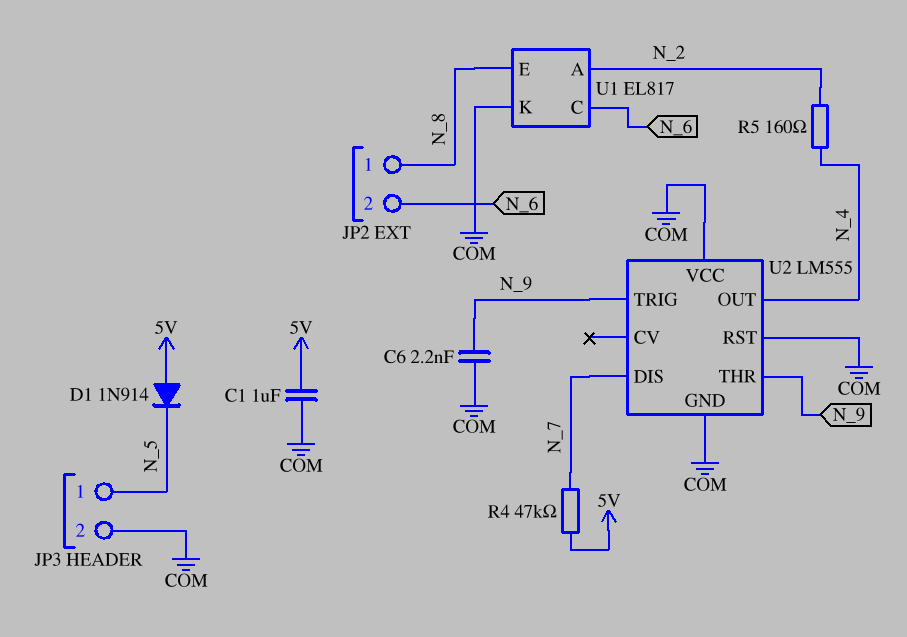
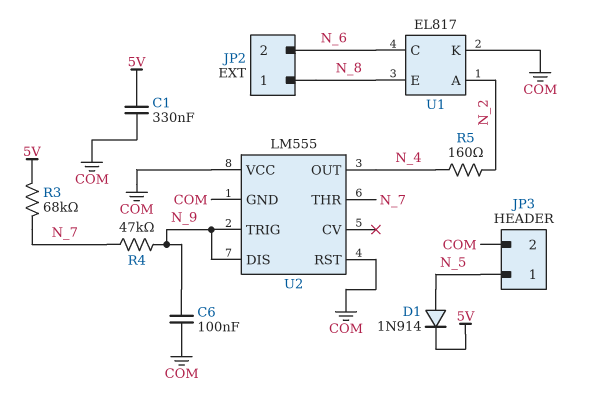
C1: 1uF (5V, COM) -> 330nF (5V, COM)
C6: 2.2nF (COM, N_9) -> 100nF (COM, N_9)
D1: diode 1N914 (A 5V, K N_5) -> diode 1N914 (A N_5, K 5V)
R3: none -> 68k (5V, N_7)
R4: 47k (5V, N_7) -> 47k (N_7, N_9)
U2 pin DIS: N_7 -> N_9
U2 pin THR: N_9 -> N_7

